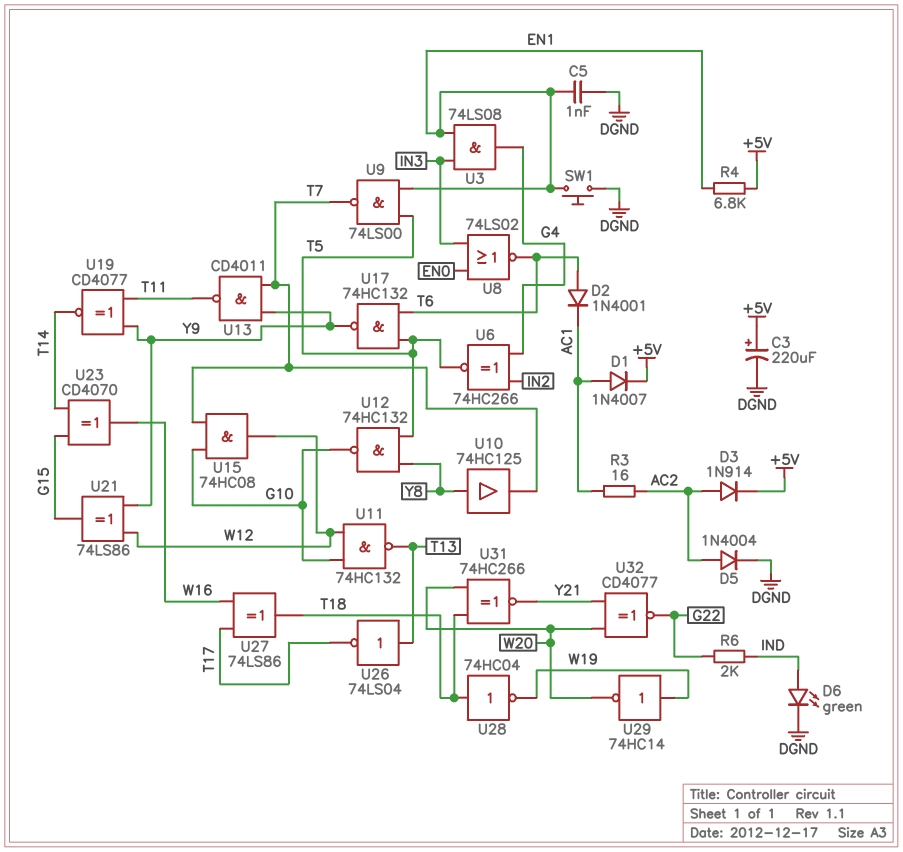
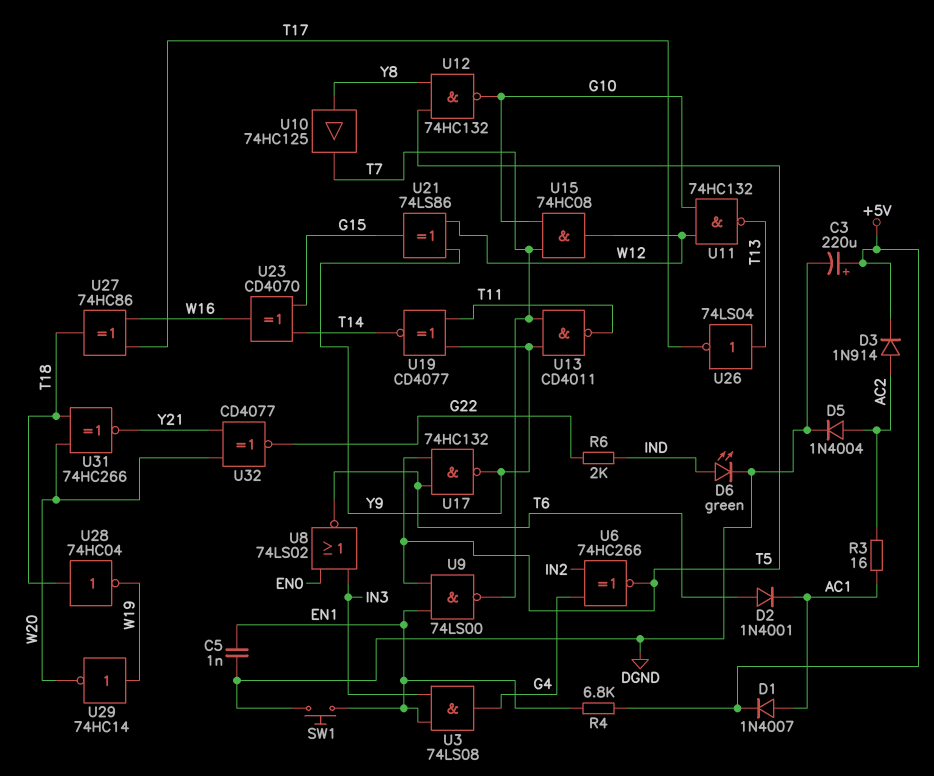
U27: XOR 74LS86 (in T17, in W16, out T18) -> XOR 74HC86 (in T17, in W16, out T18)

